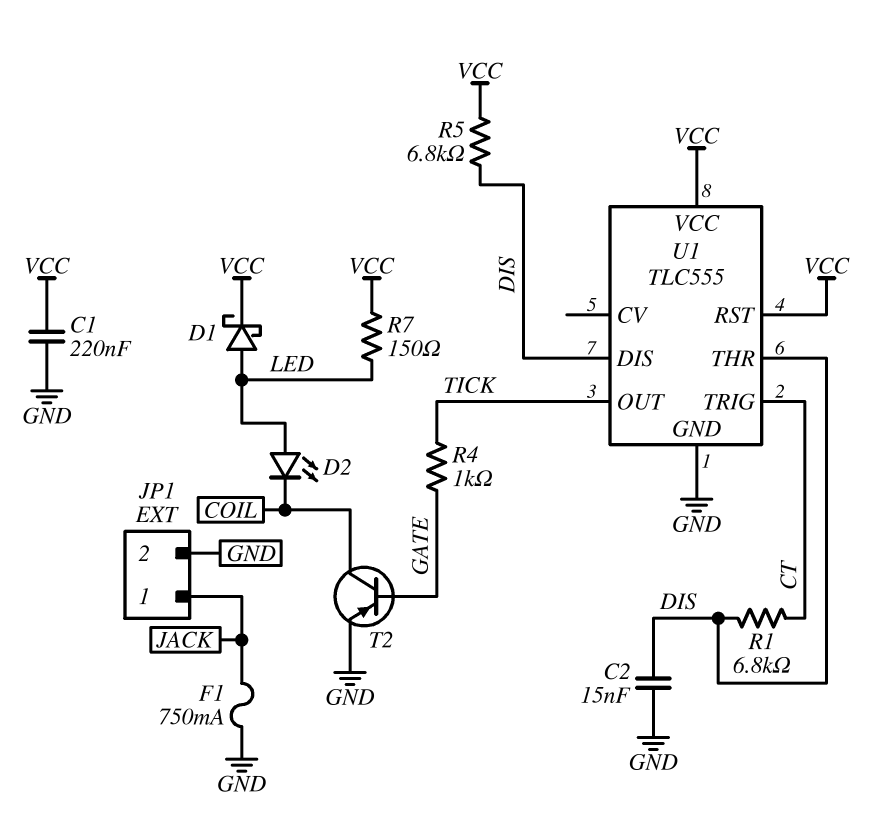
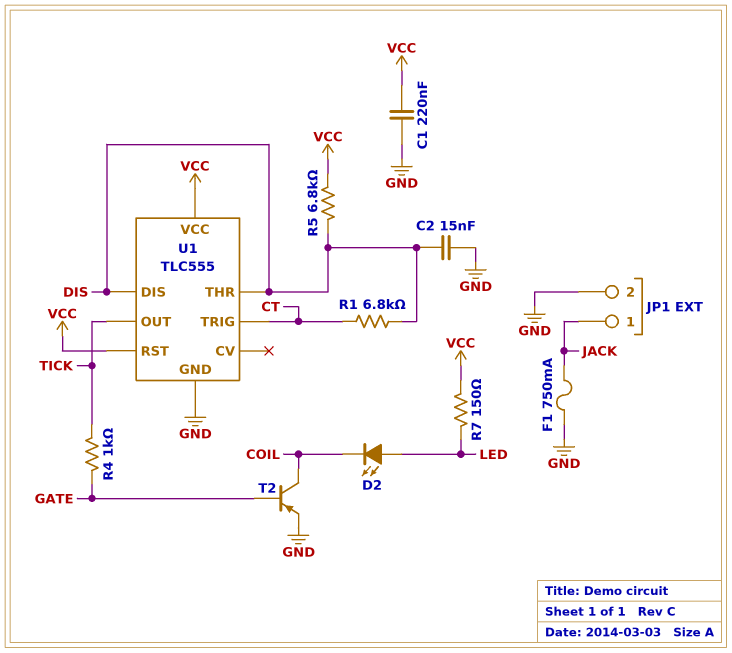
D1: schottky (A LED, K VCC) -> none

